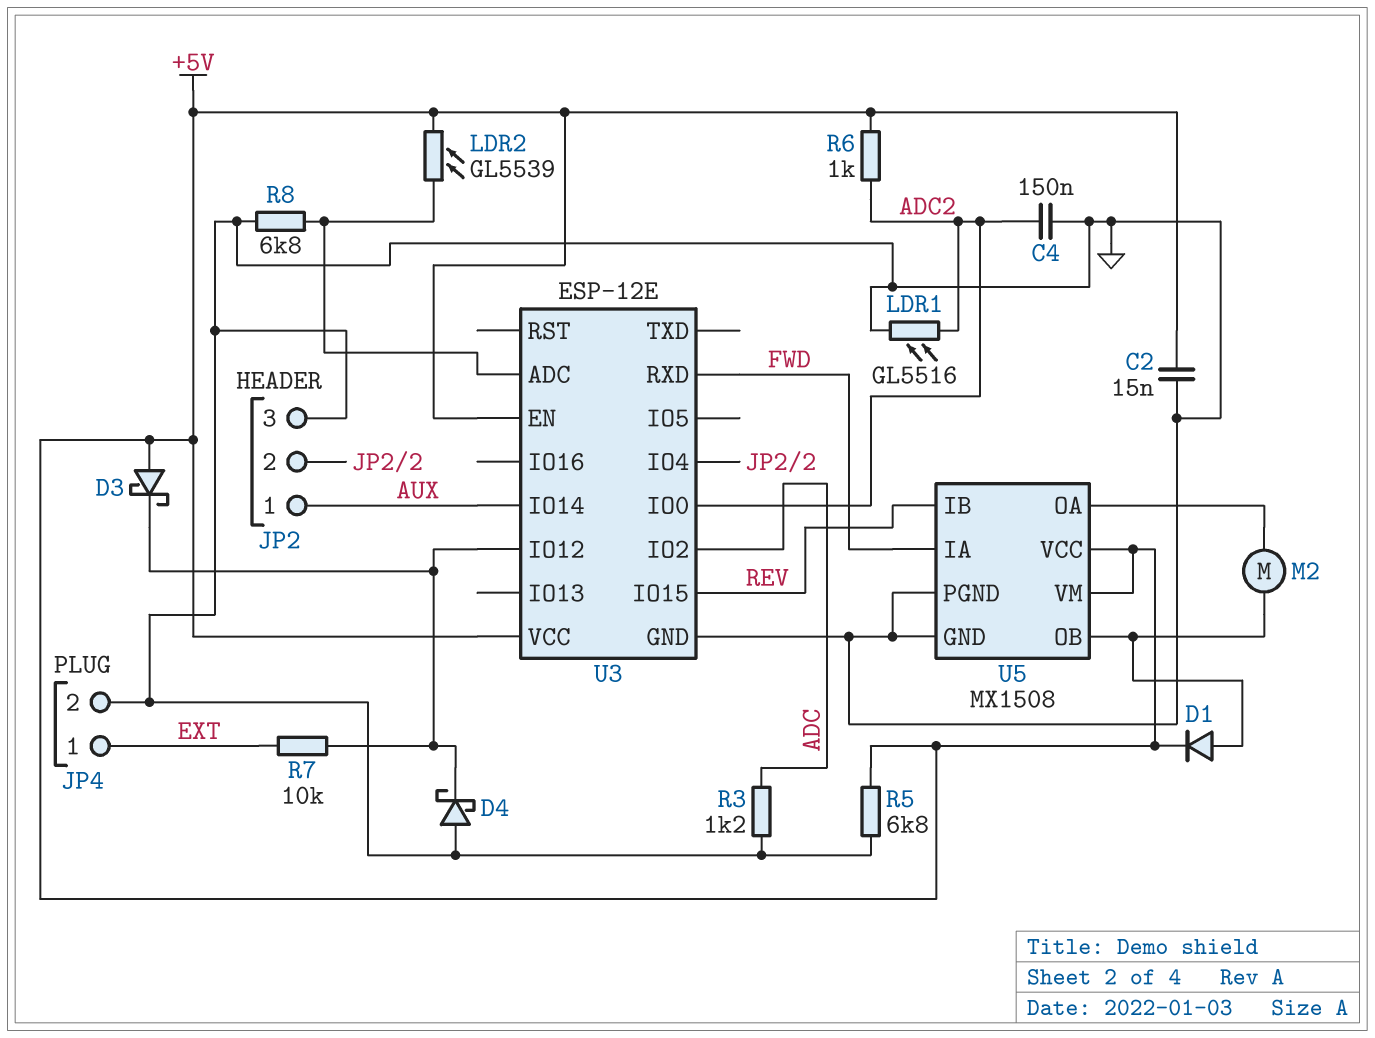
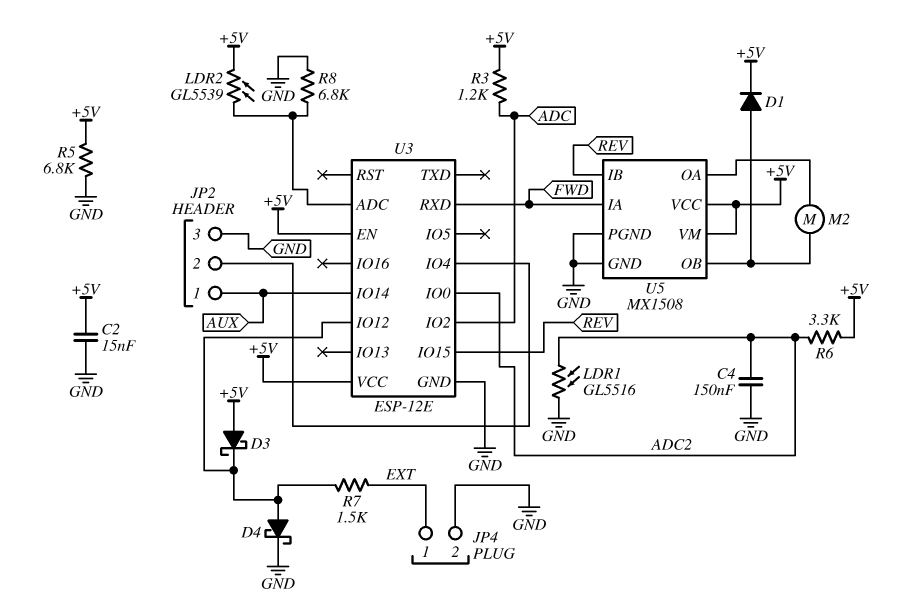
D4: schottky (A GND, K U3/IO12) -> schottky (A U3/IO12, K GND)
R3: 1.2k (ADC, GND) -> 1.2k (+5V, ADC)
R6: 1k (+5V, ADC2) -> 3.3k (+5V, ADC2)
R7: 10k (EXT, U3/IO12) -> 1.5k (EXT, U3/IO12)

